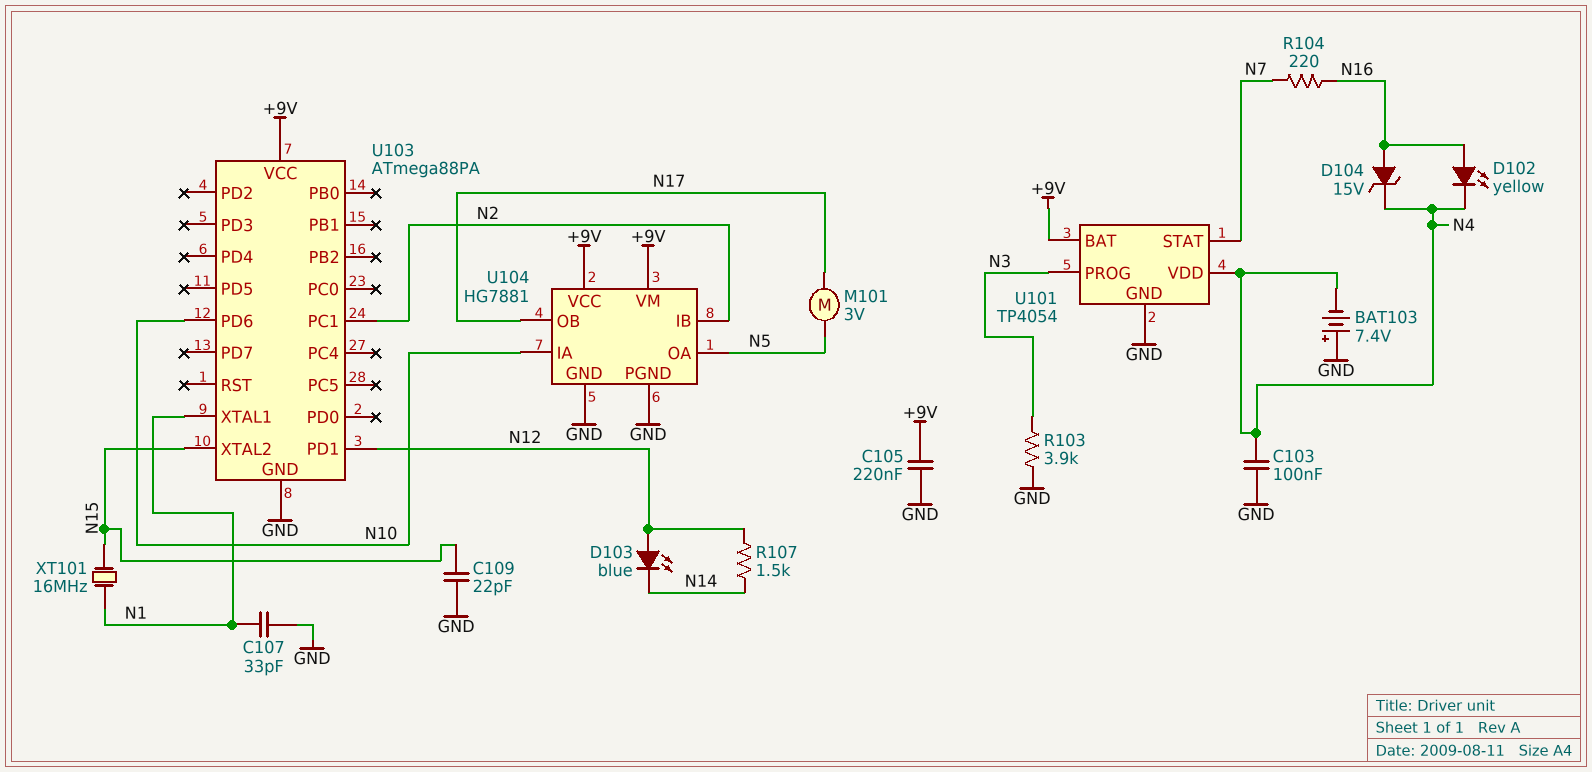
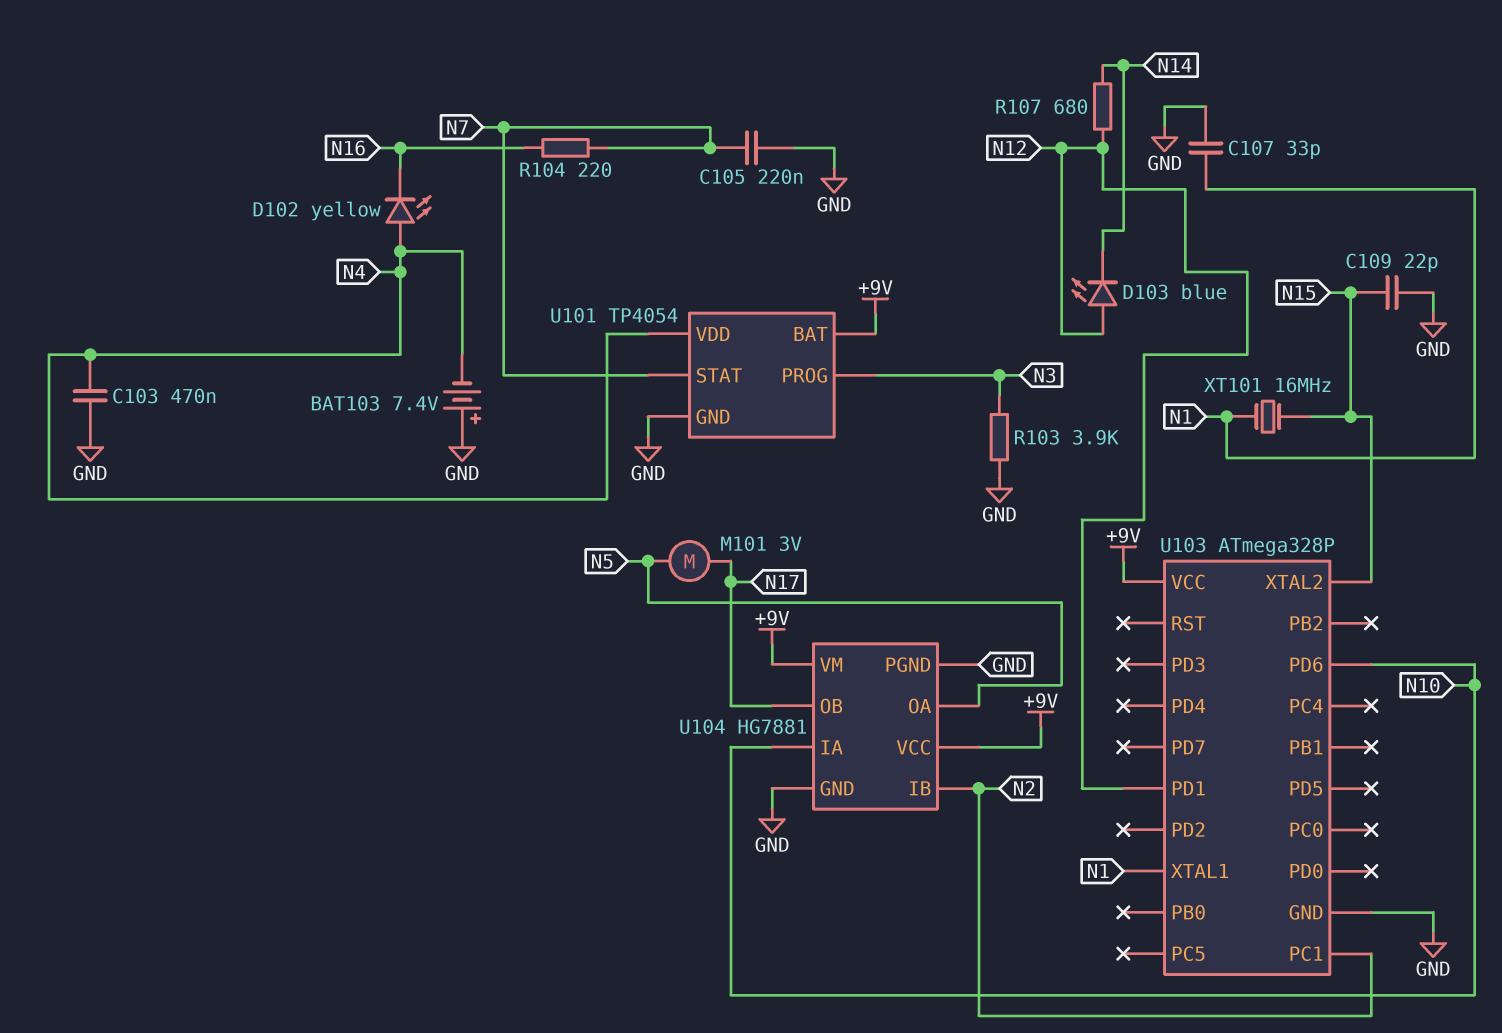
C103: 100nF (GND, N4) -> 470nF (GND, N4)
C105: 220nF (+9V, GND) -> 220nF (GND, N7)
D102: LED yellow (A N16, K N4) -> LED yellow (A N4, K N16)
D104: zener 15V (A N16, K N4) -> none
R107: 1.5k (N12, N14) -> 680 (N12, N14)
U103: ATmega88PA -> ATmega328P

